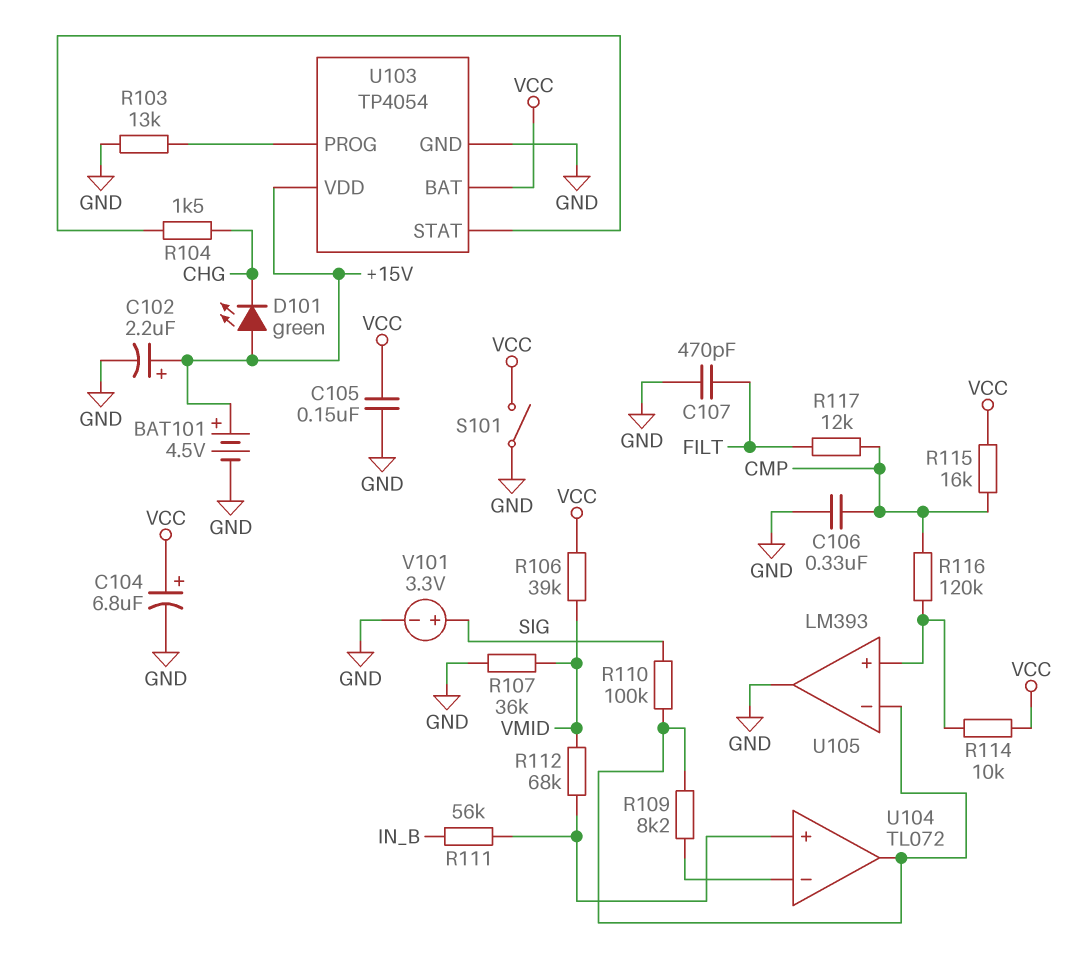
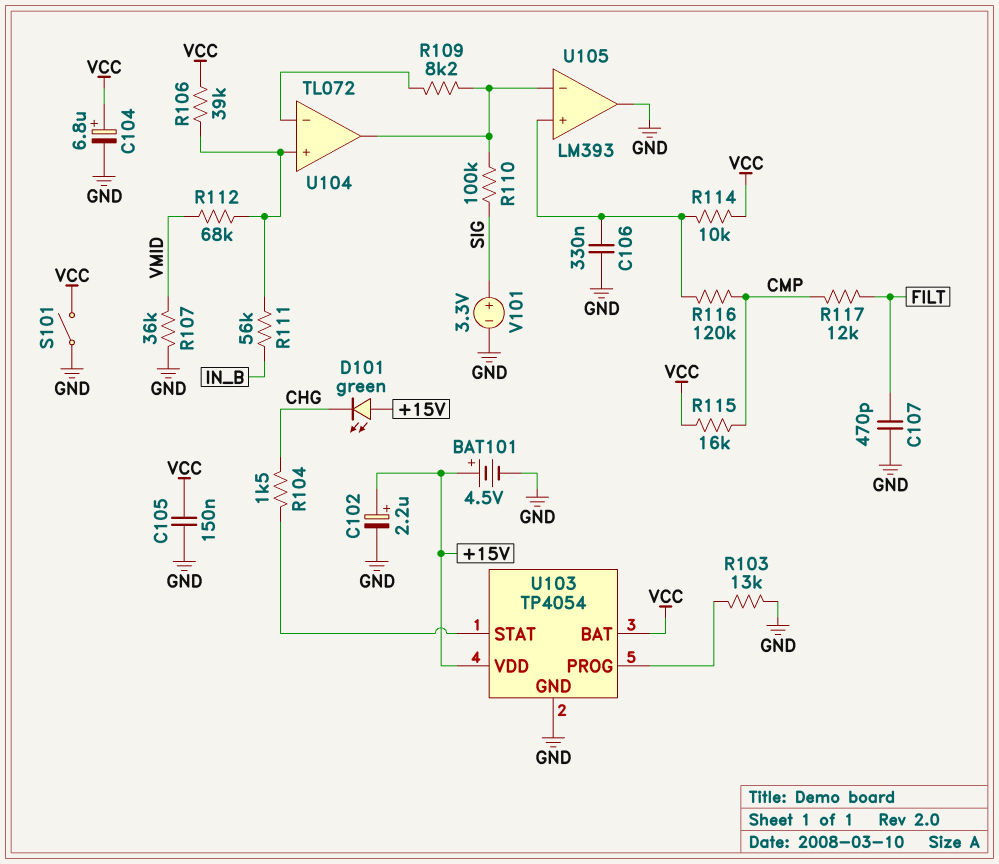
C106: 330nF (CMP, GND) -> 330nF (GND, U105/in+)
R106: 39k (VCC, VMID) -> 39k (U104/in+, VCC)

